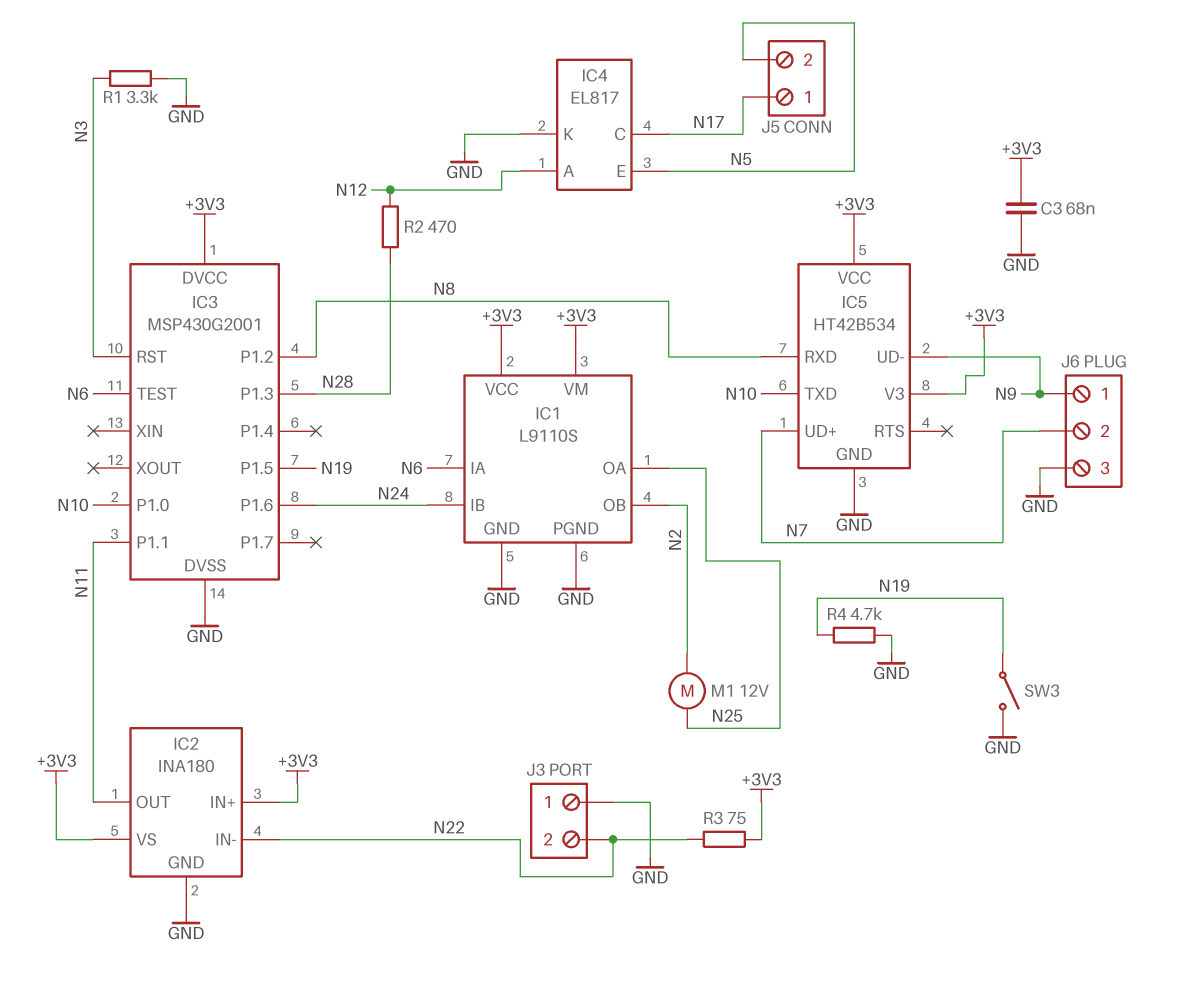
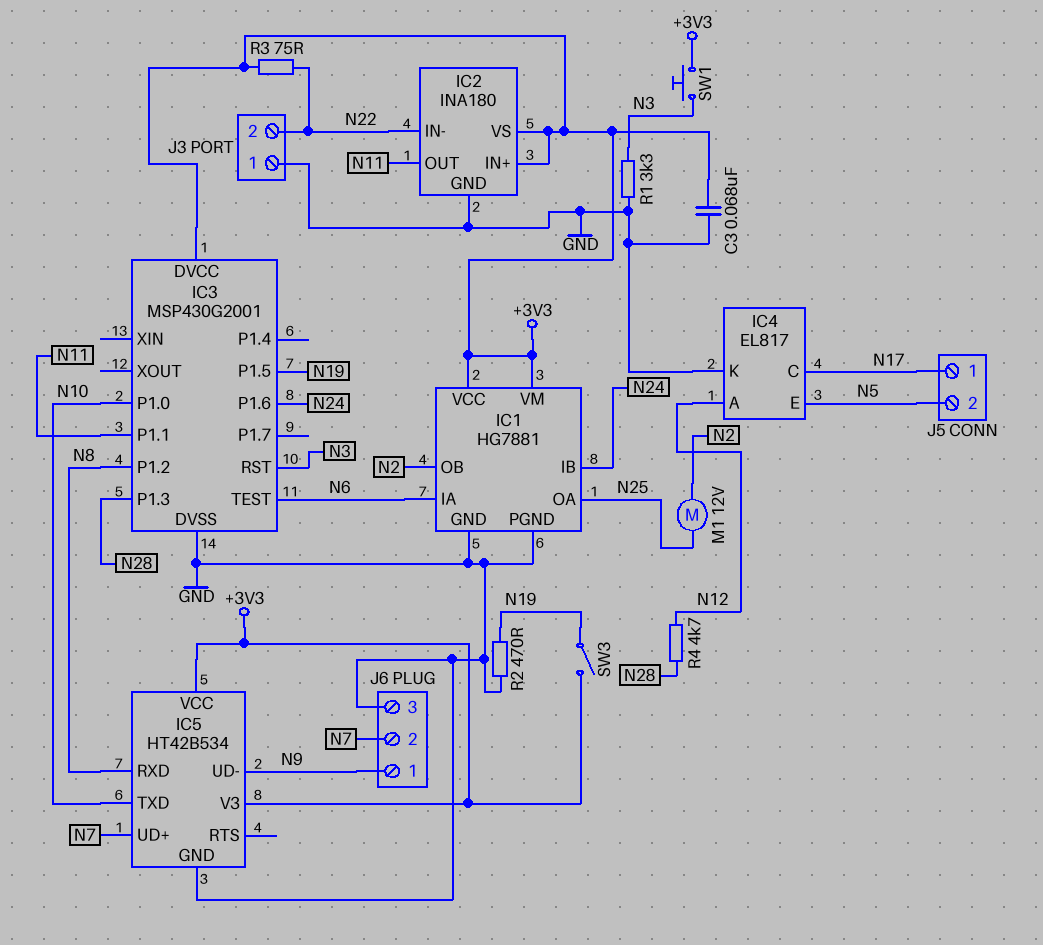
IC1: L9110S -> HG7881
R2: 470 (N12, N28) -> 470 (GND, N19)
R4: 4.7k (GND, N19) -> 4.7k (N12, N28)
SW1: none -> button (+3V3, N3)
SW3: switch (GND, N19) -> switch (+3V3, N19)

